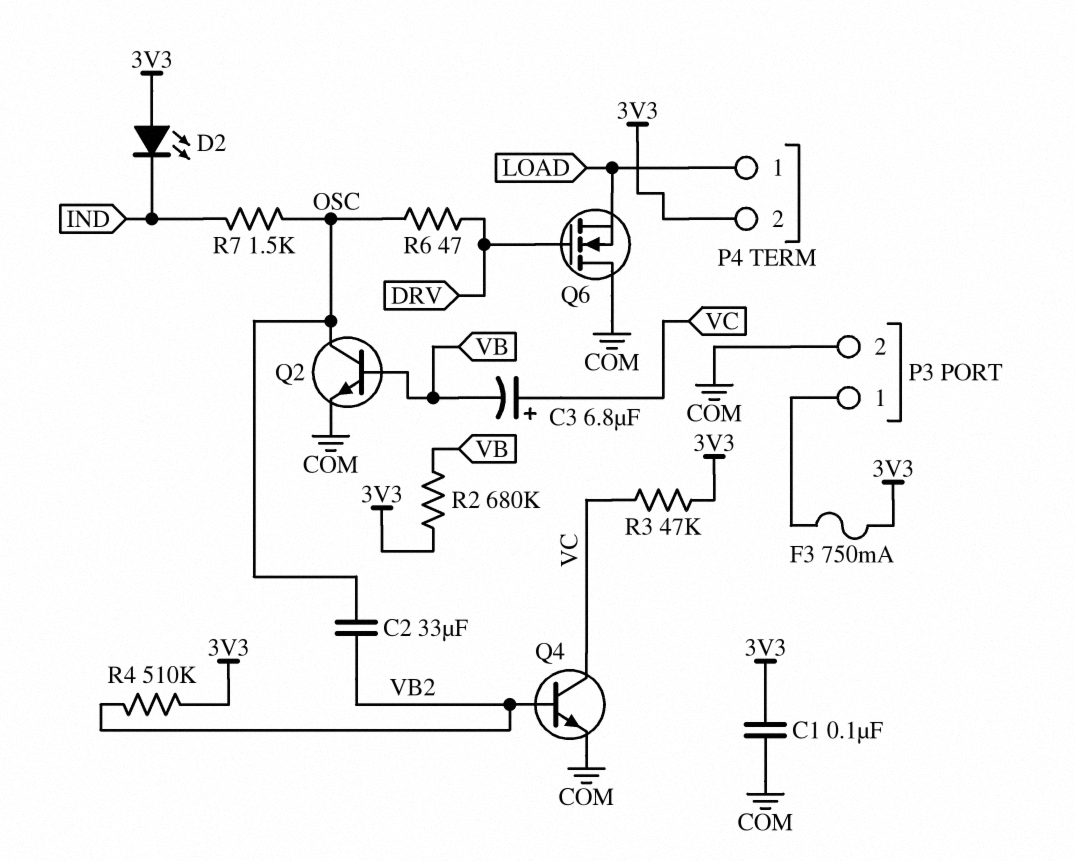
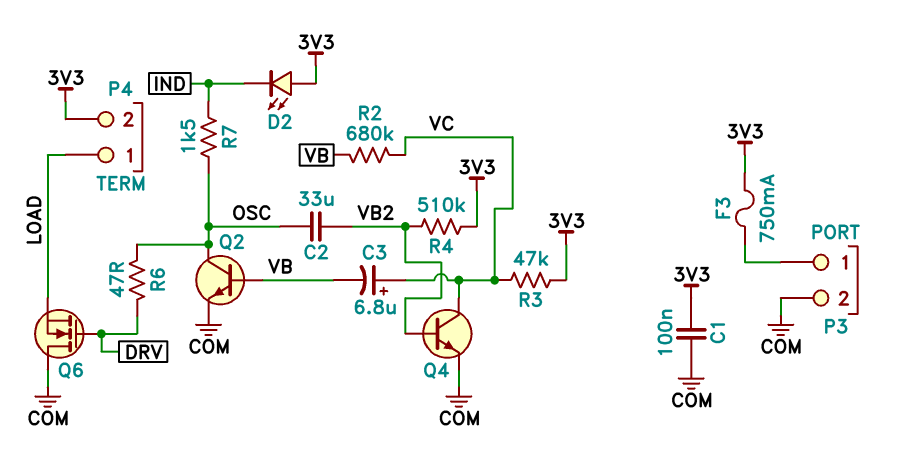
R2: 680k (3V3, VB) -> 680k (VB, VC)

